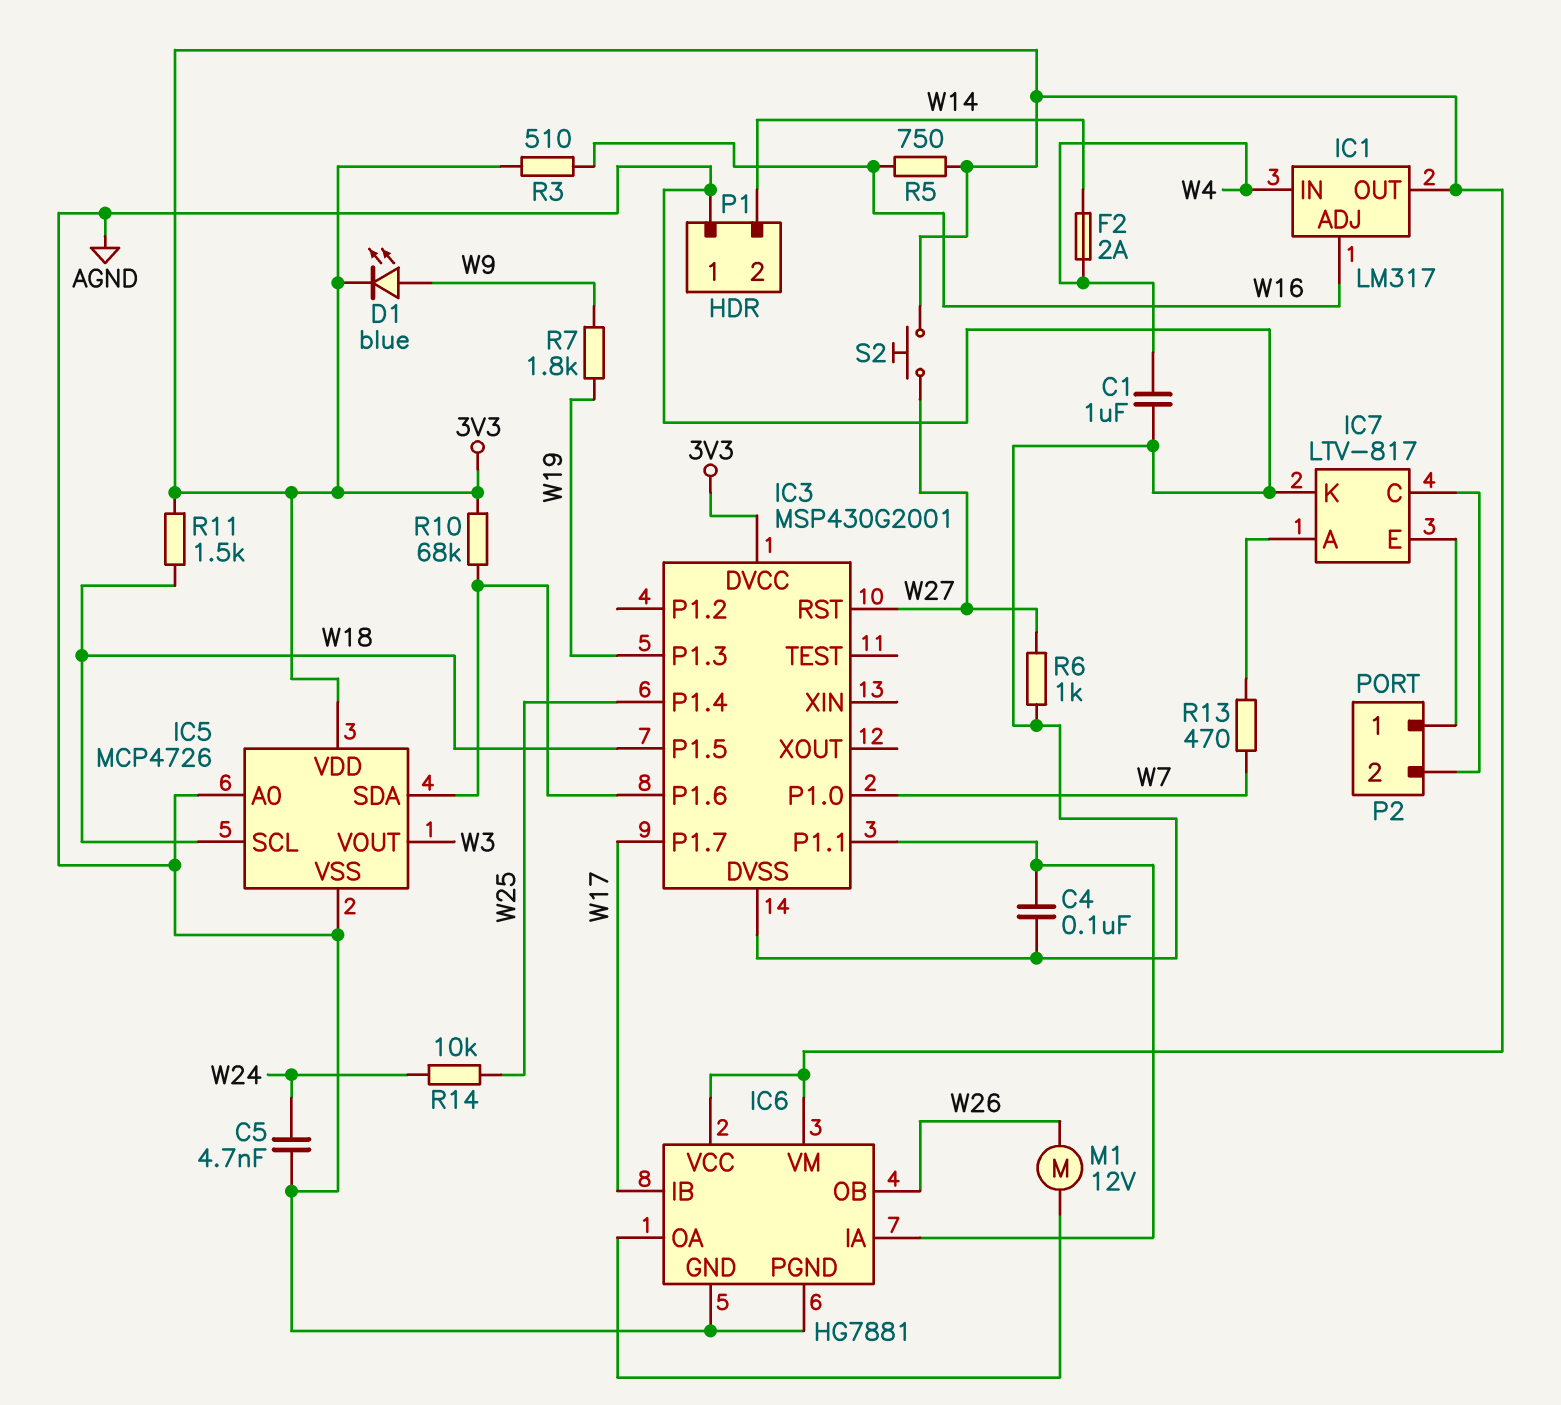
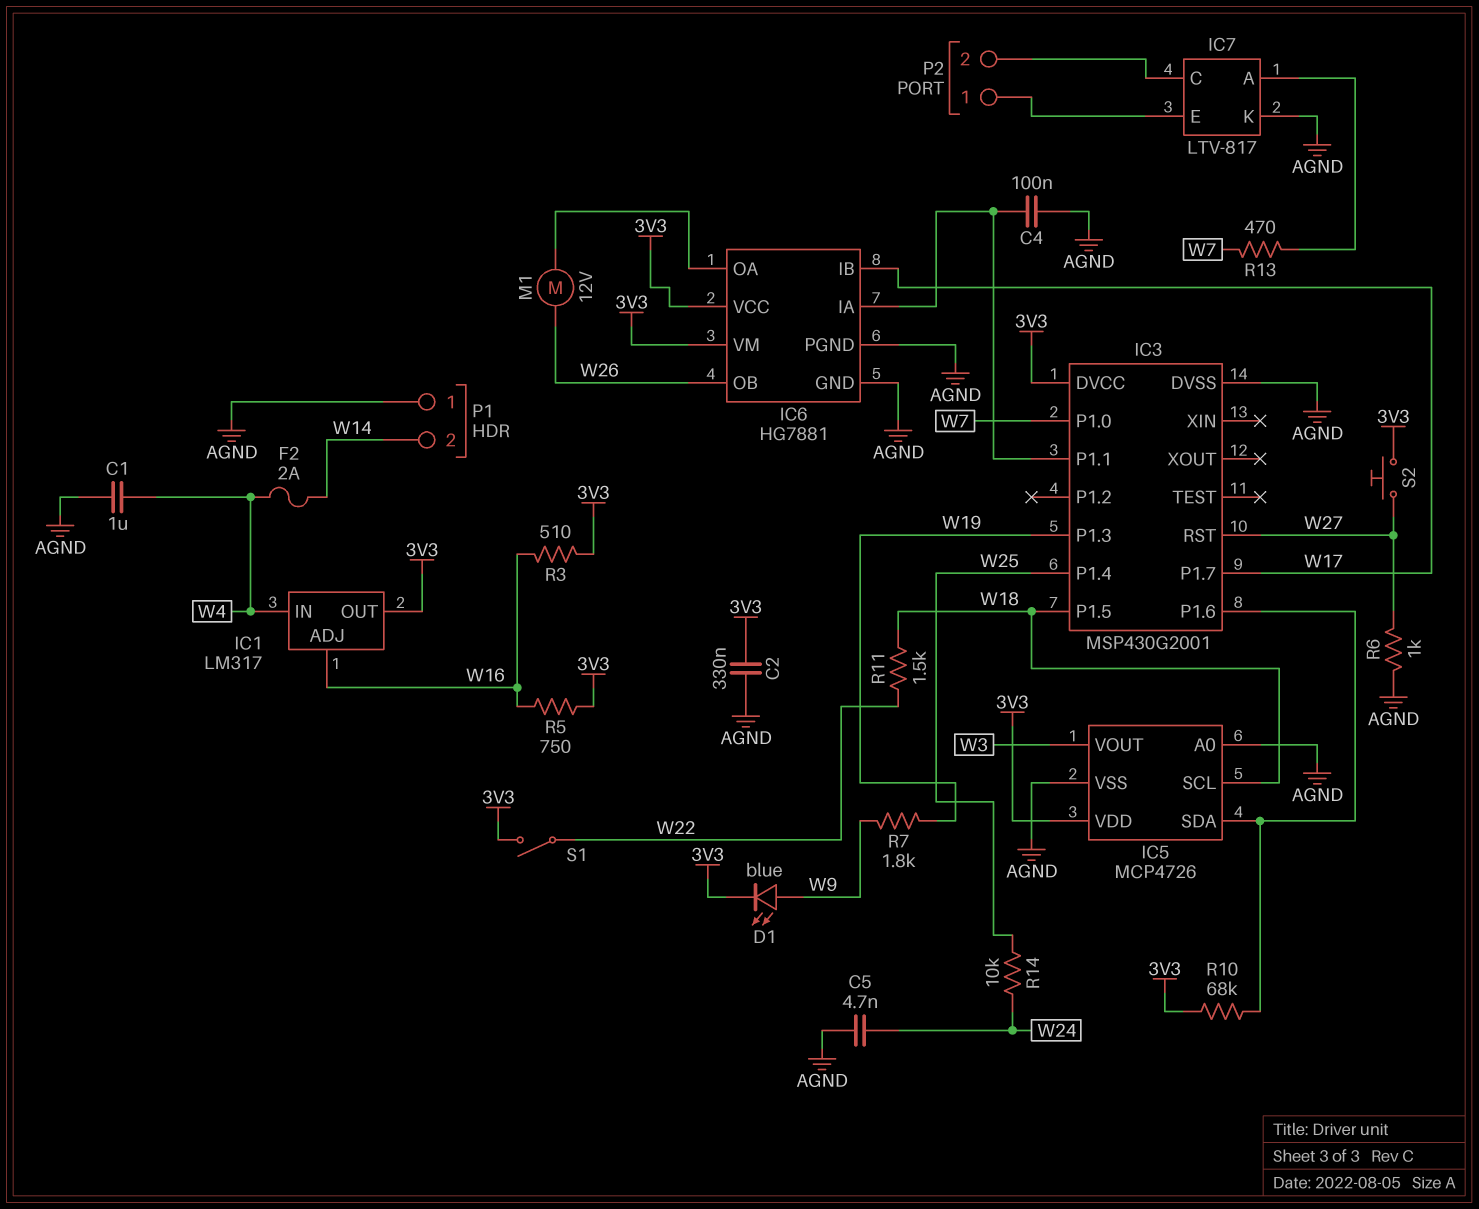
C2: none -> 330nF (3V3, AGND)
R11: 1.5k (3V3, W18) -> 1.5k (W18, W22)
S1: none -> switch (3V3, W22)

